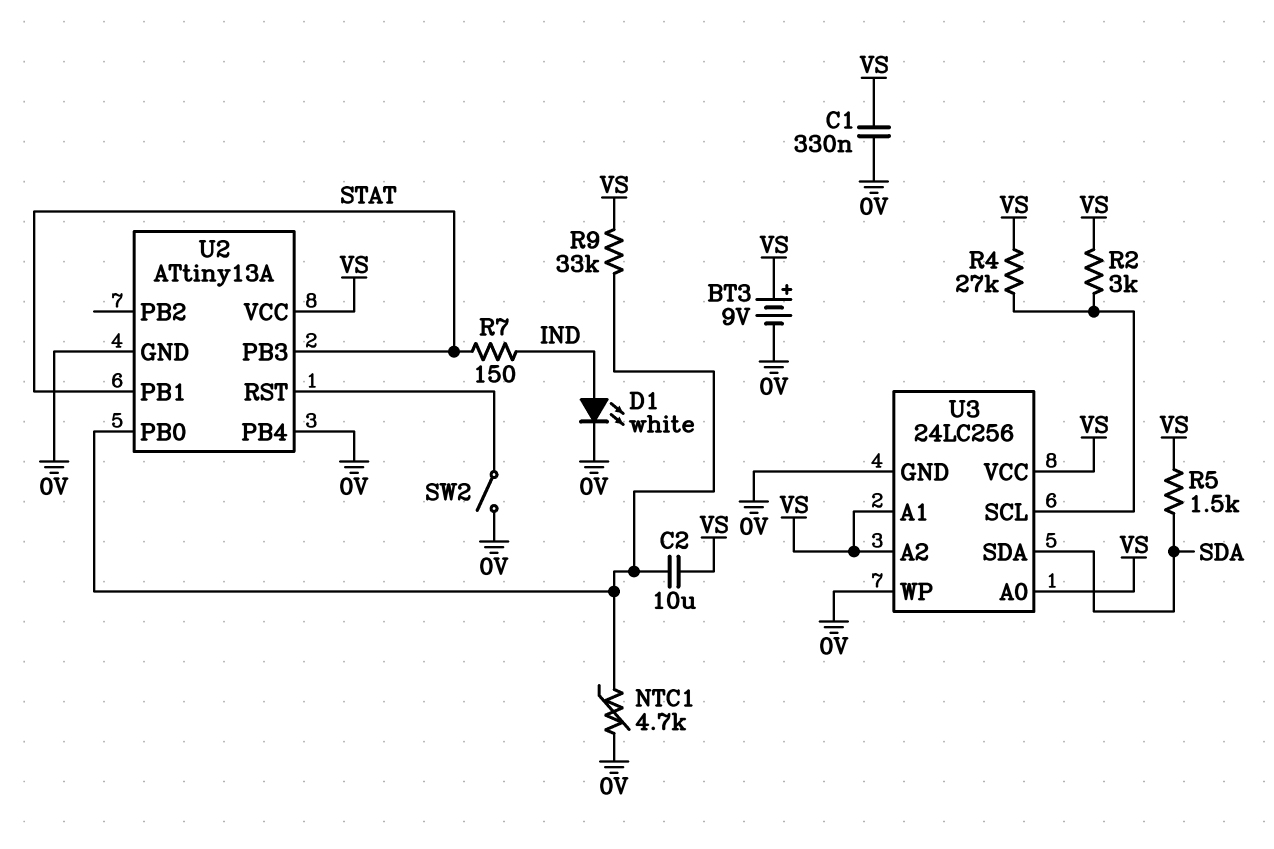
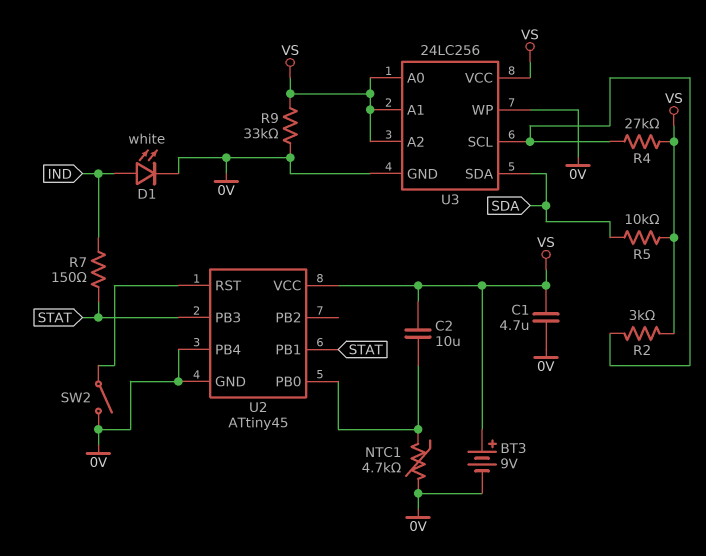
C1: 330nF (0V, VS) -> 4.7uF (0V, VS)
R5: 1.5k (SDA, VS) -> 10k (SDA, VS)
R9: 33k (U2/PB0, VS) -> 33k (0V, VS)
U2: ATtiny13A -> ATtiny45

